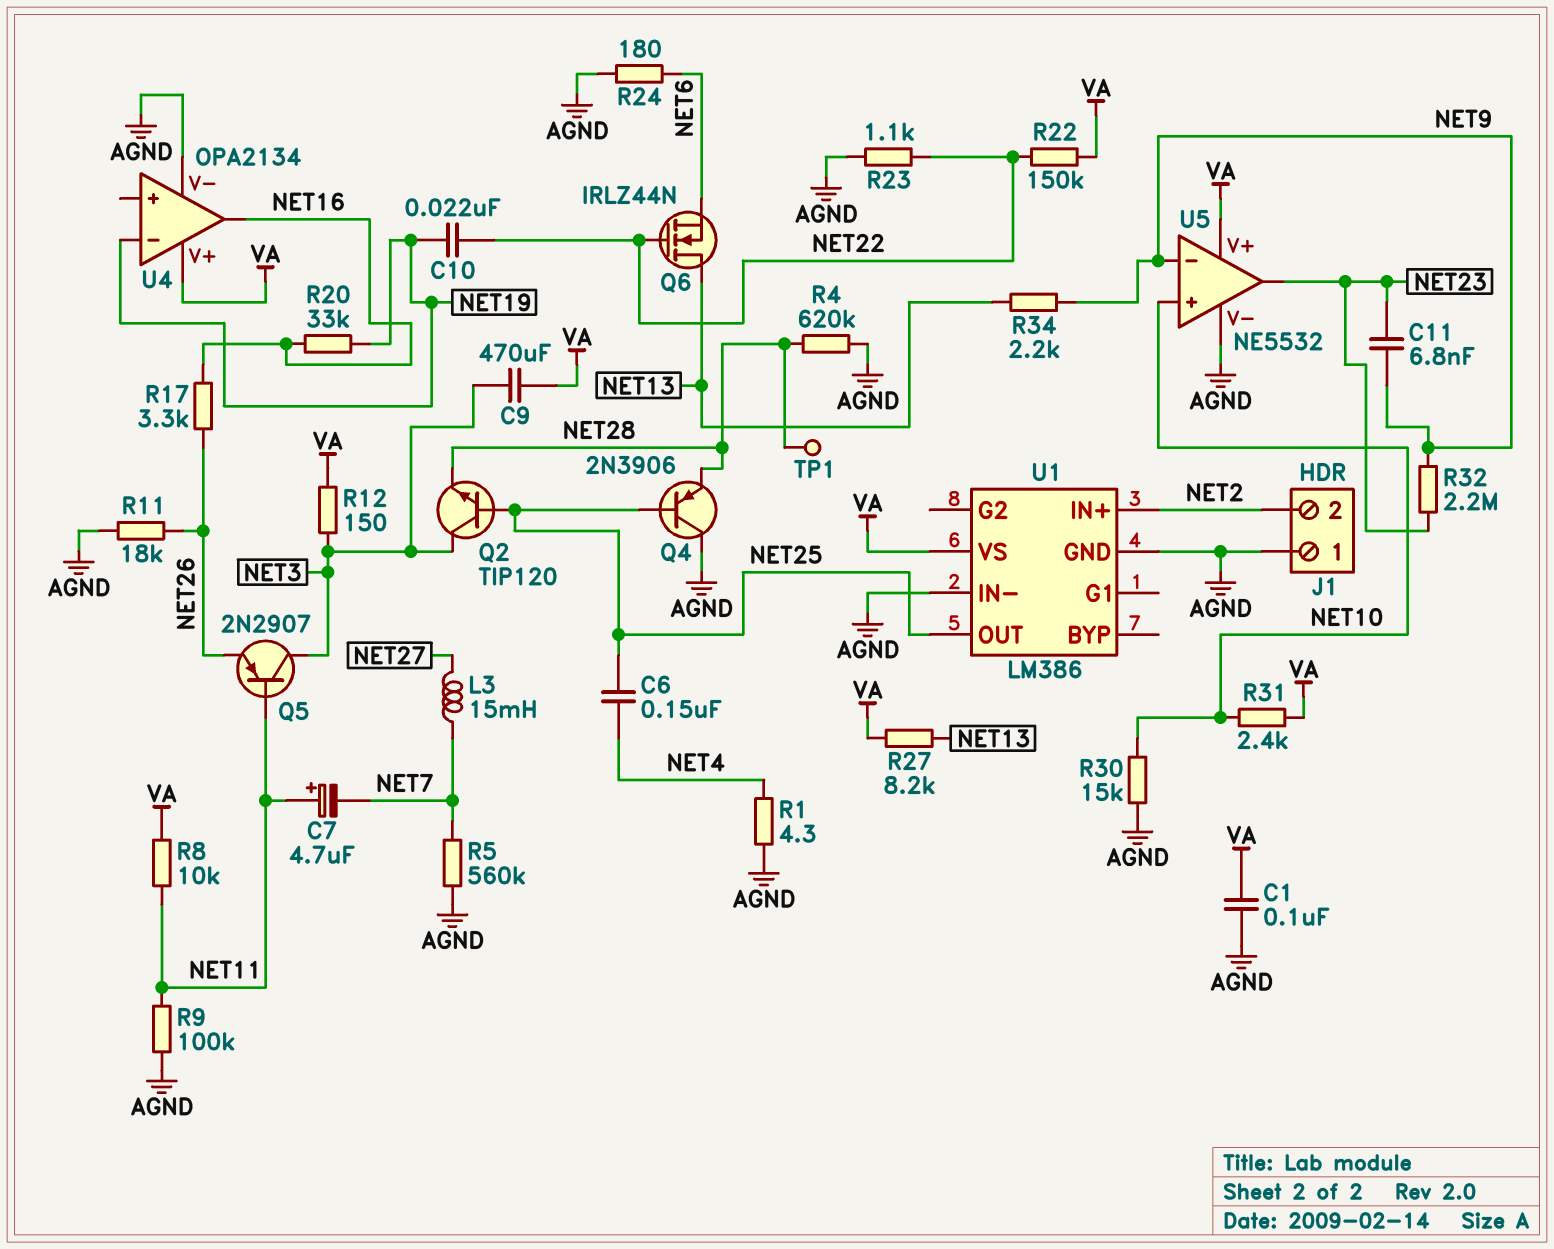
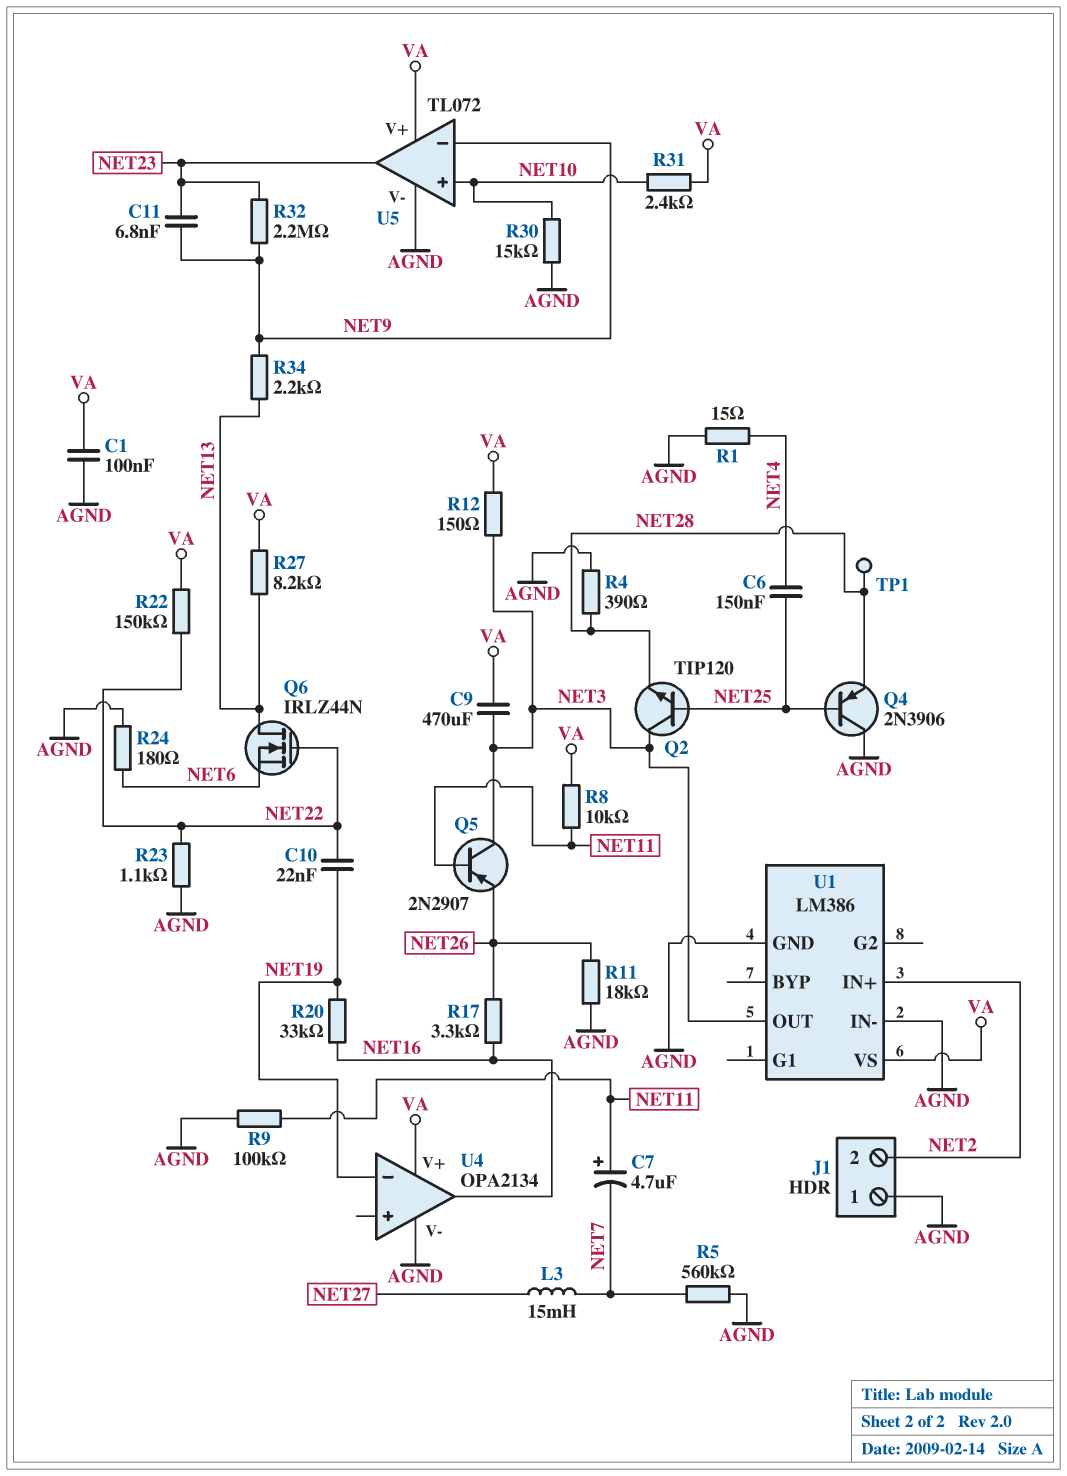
R1: 4.3 (AGND, NET4) -> 15 (AGND, NET4)
R4: 620k (AGND, NET28) -> 390 (AGND, NET28)
U1 pin OUT: NET25 -> NET3
U5: NE5532 -> TL072

